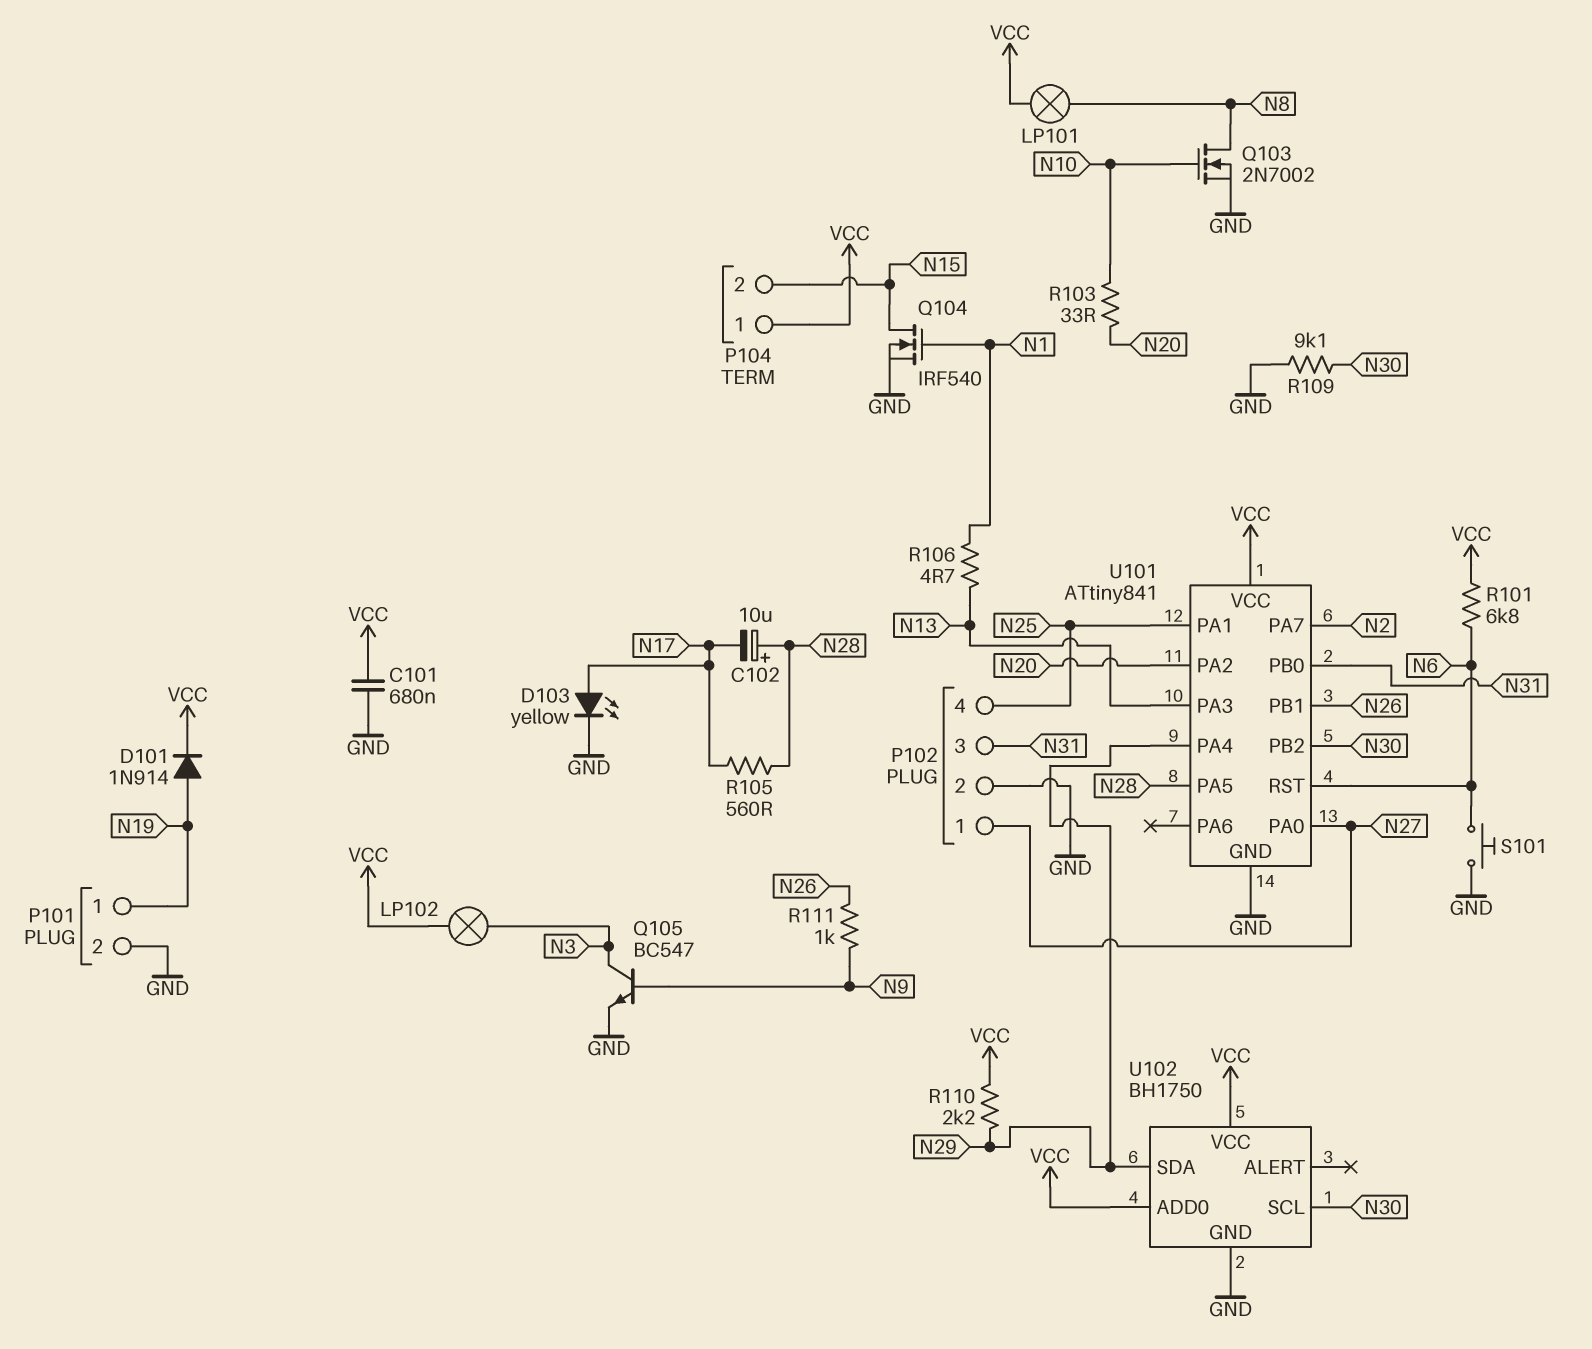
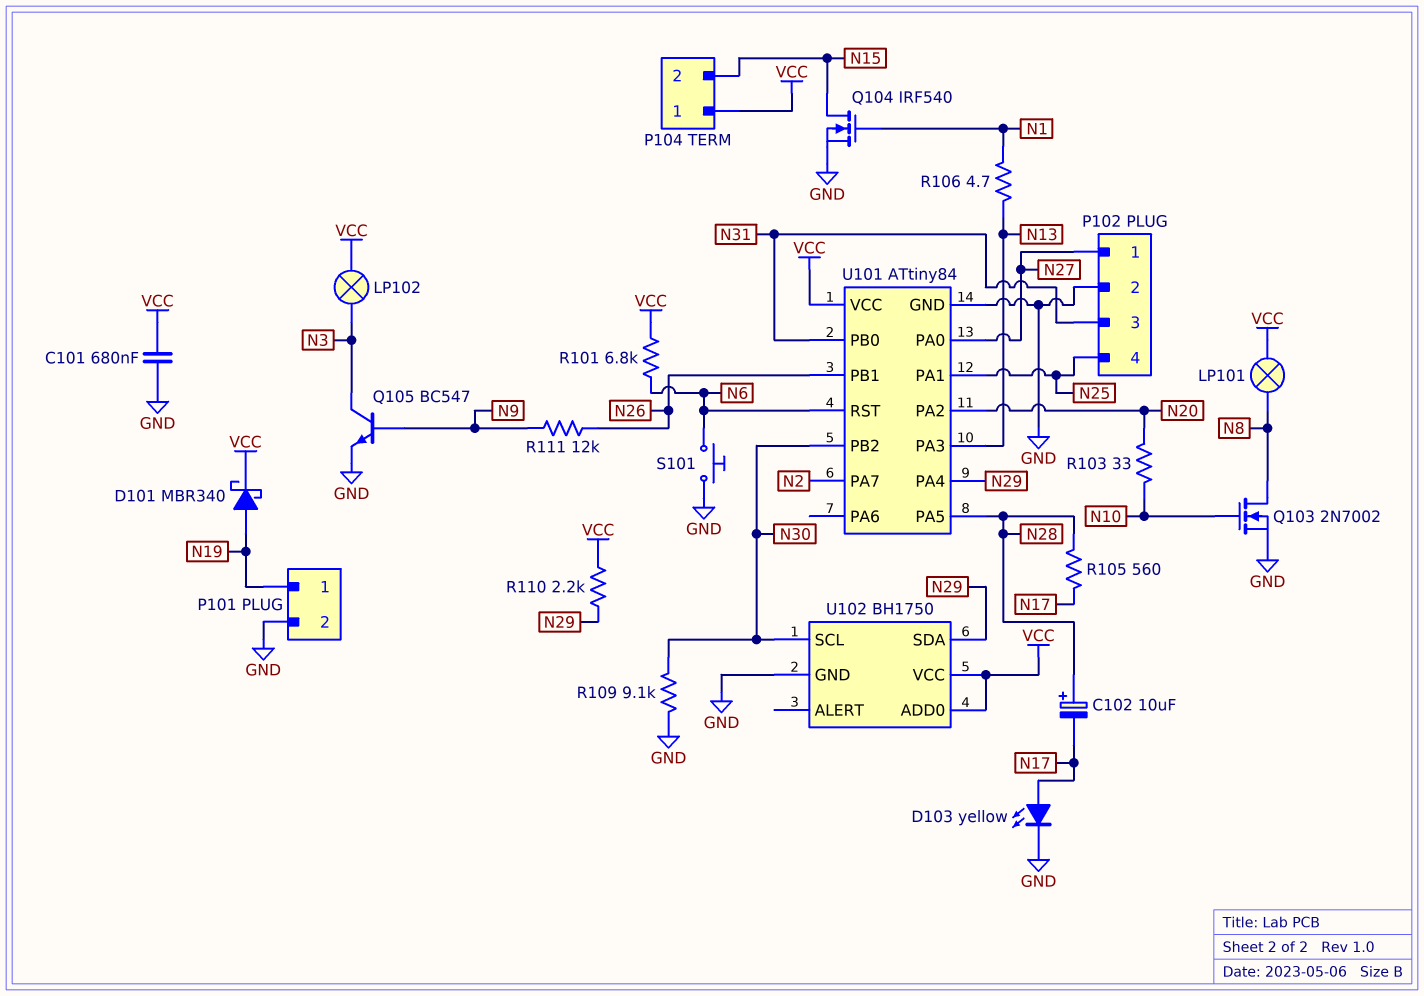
D101: diode 1N914 (A N19, K VCC) -> schottky MBR340 (A N19, K VCC)
R111: 1k (N9, N26) -> 12k (N9, N26)
U101: ATtiny841 -> ATtiny84

